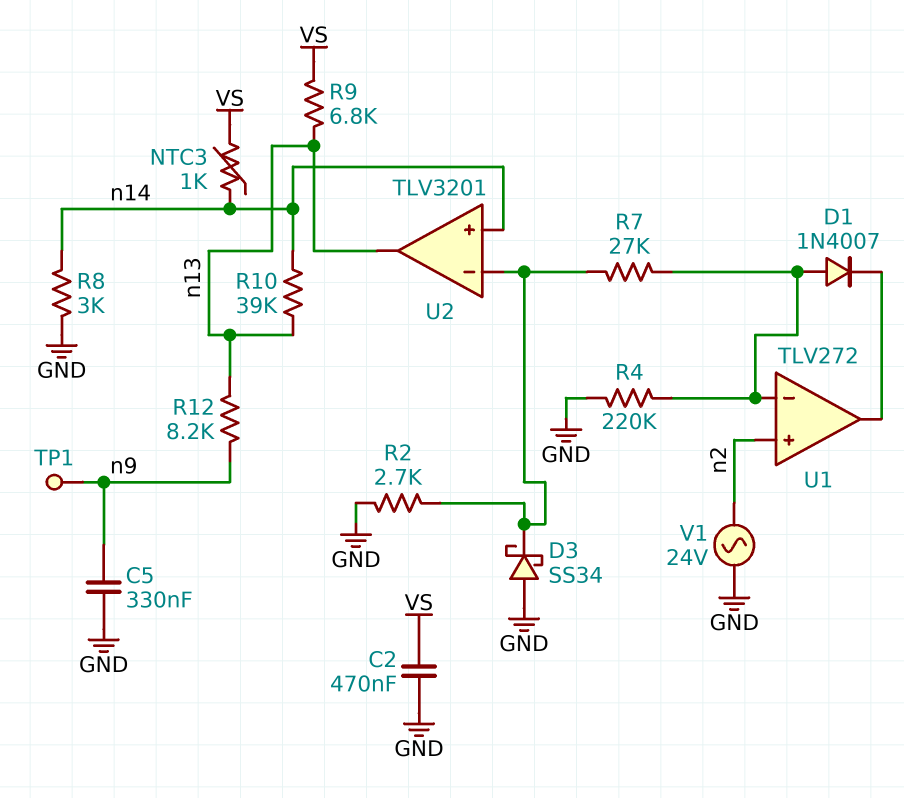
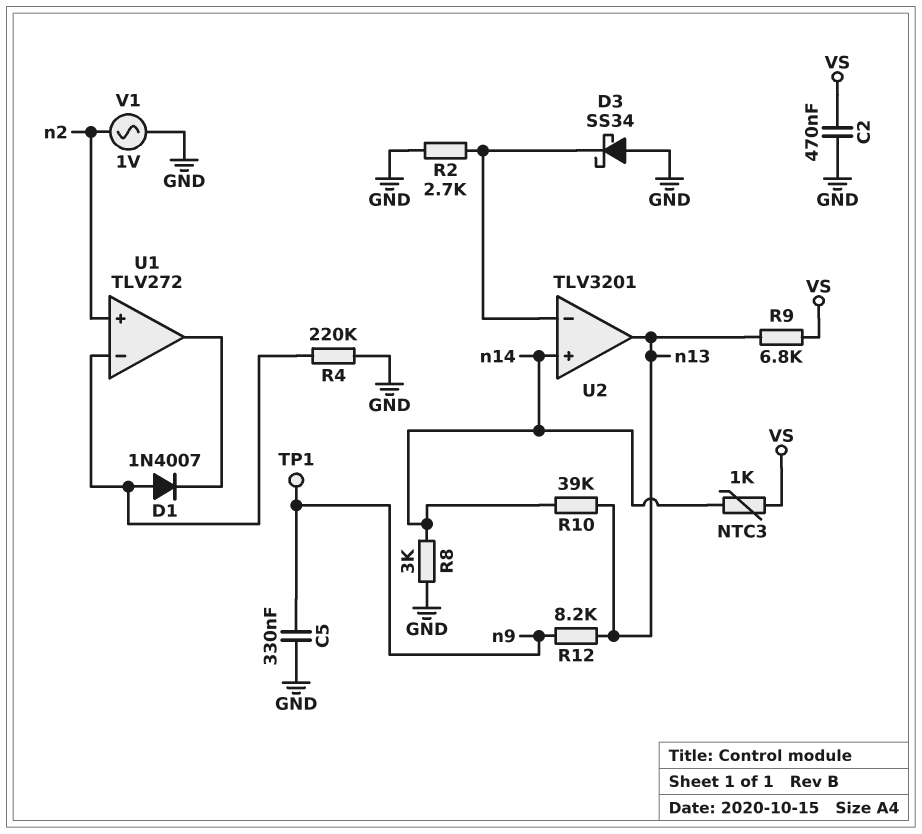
R7: 27k (U1/in-, U2/in-) -> none
V1: AC 24V (GND, n2) -> AC 1V (GND, n2)

